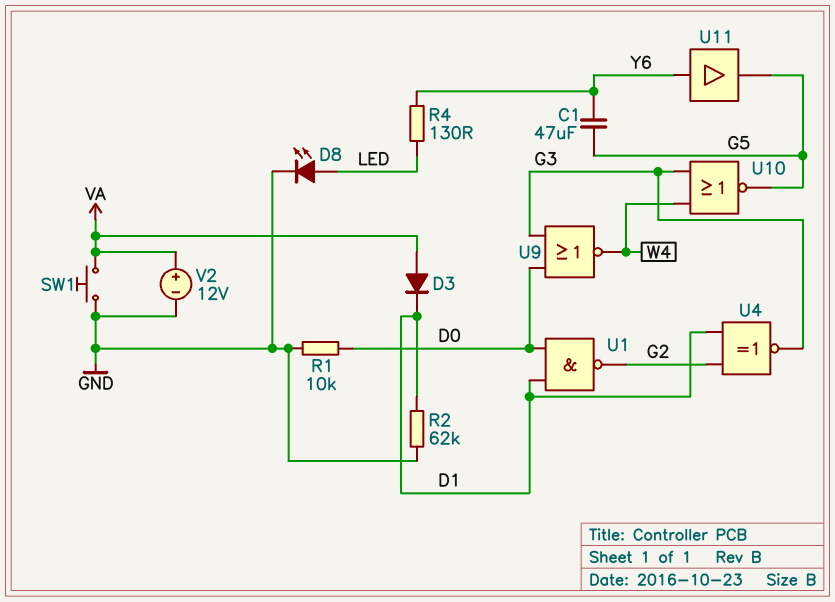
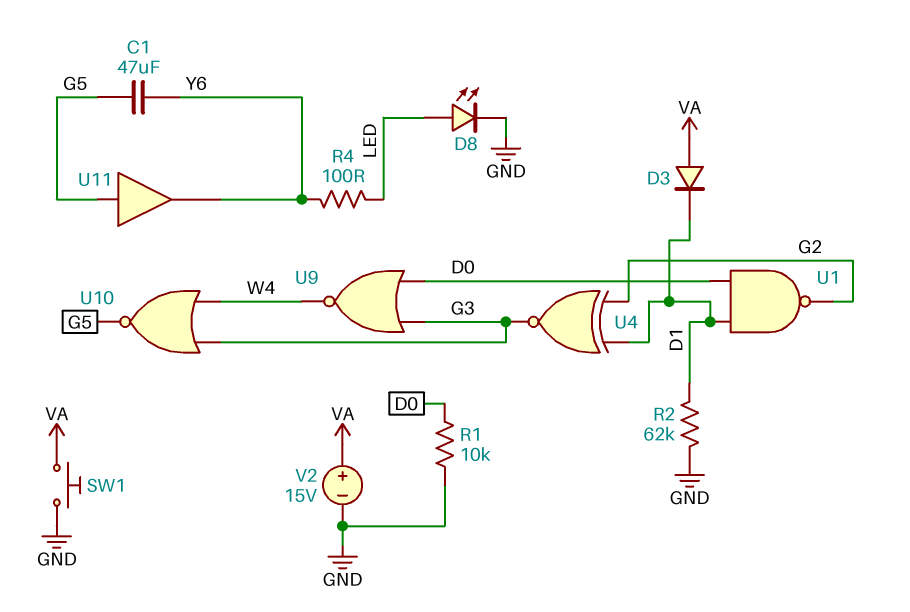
R4: 130 (LED, Y6) -> 100 (LED, Y6)
U11: buffer (in Y6, out G5) -> buffer (in G5, out Y6)
V2: 12V (plus VA, minus GND) -> 15V (plus VA, minus GND)

